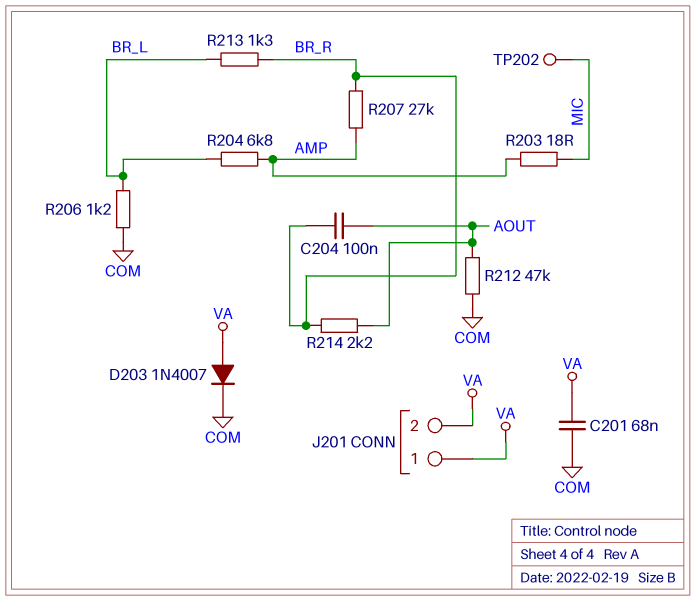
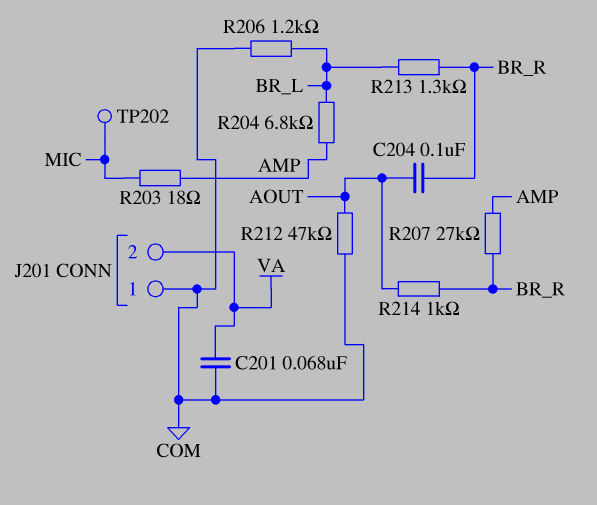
D203: diode 1N4007 (A VA, K COM) -> none
J201 pin 1: VA -> COM
R214: 2.2k (AOUT, BR_R) -> 1k (AOUT, BR_R)

